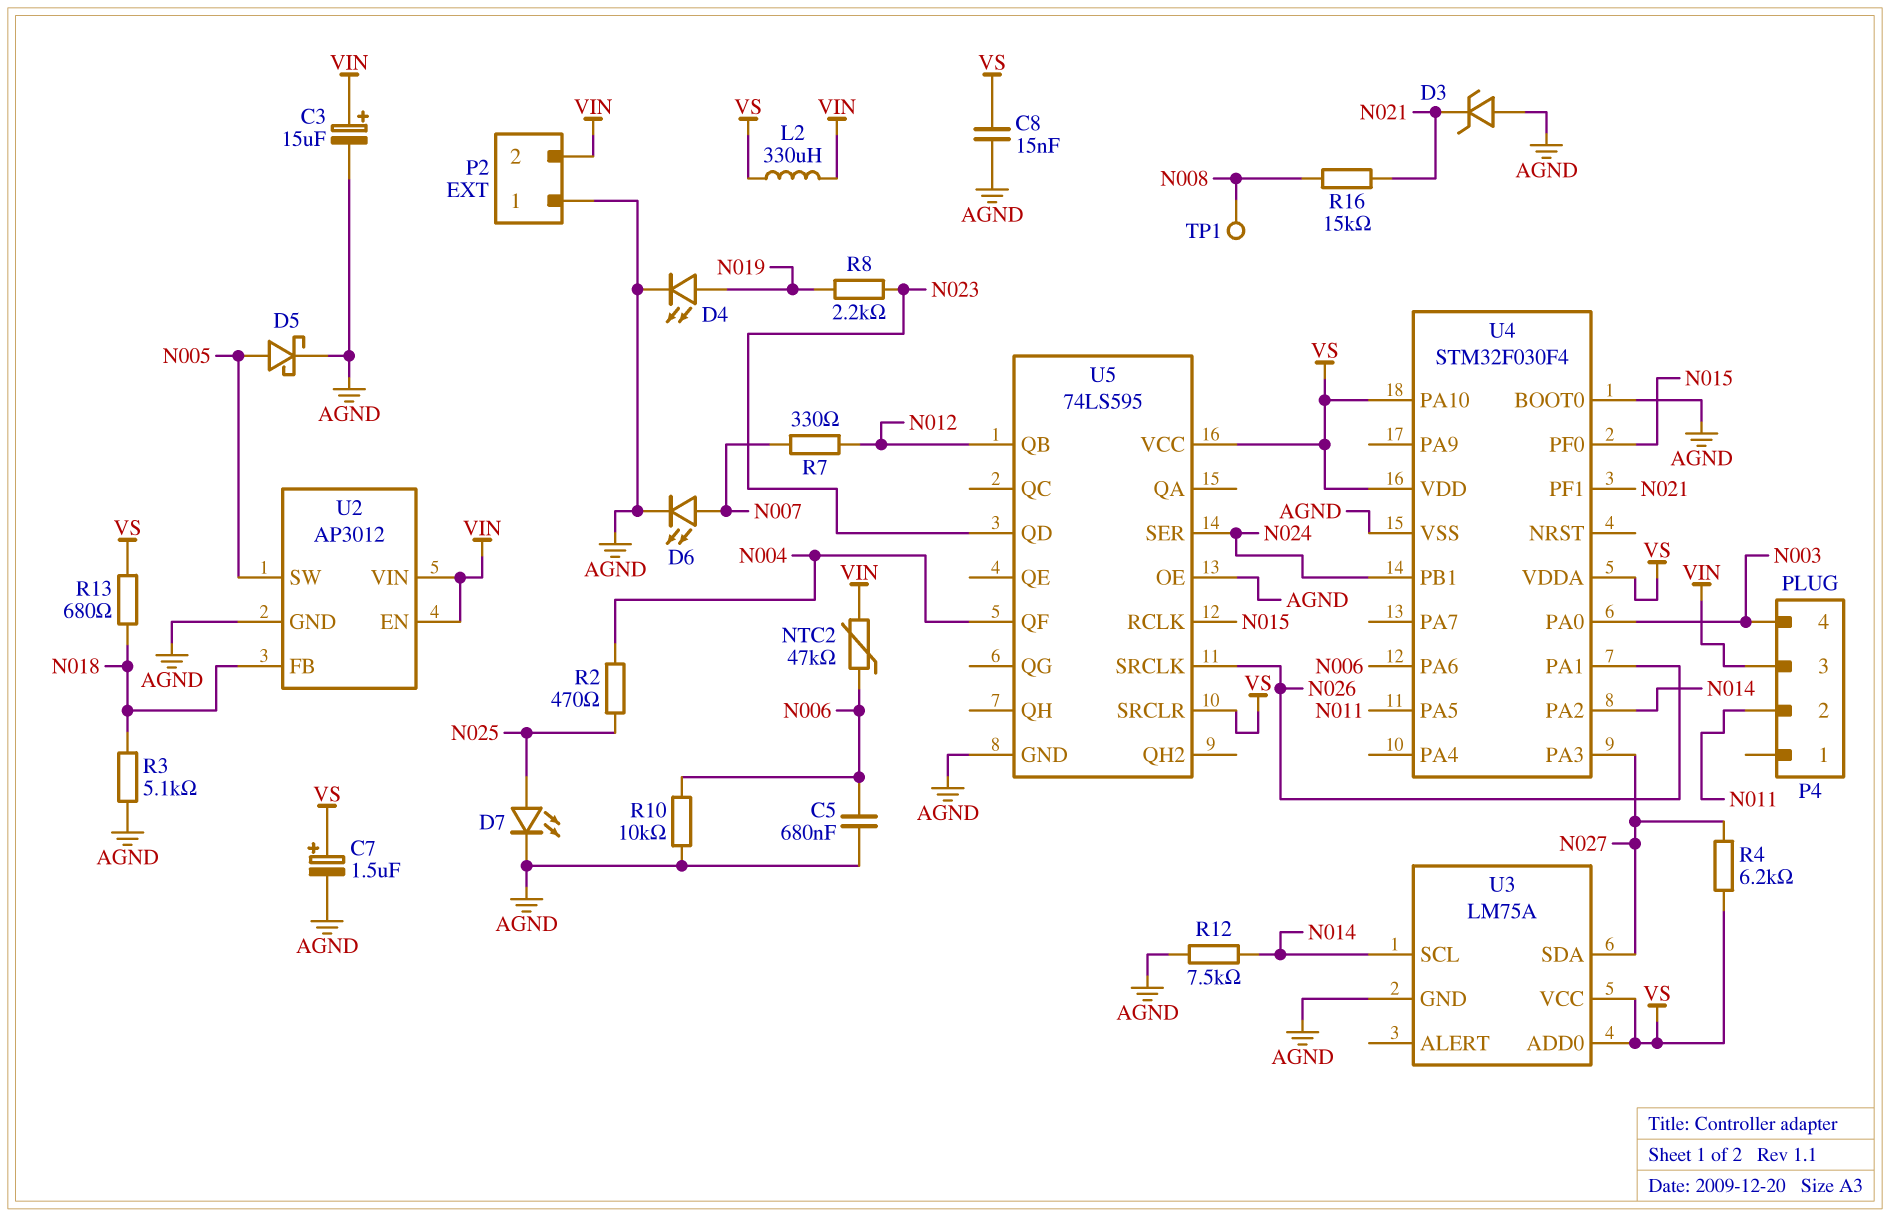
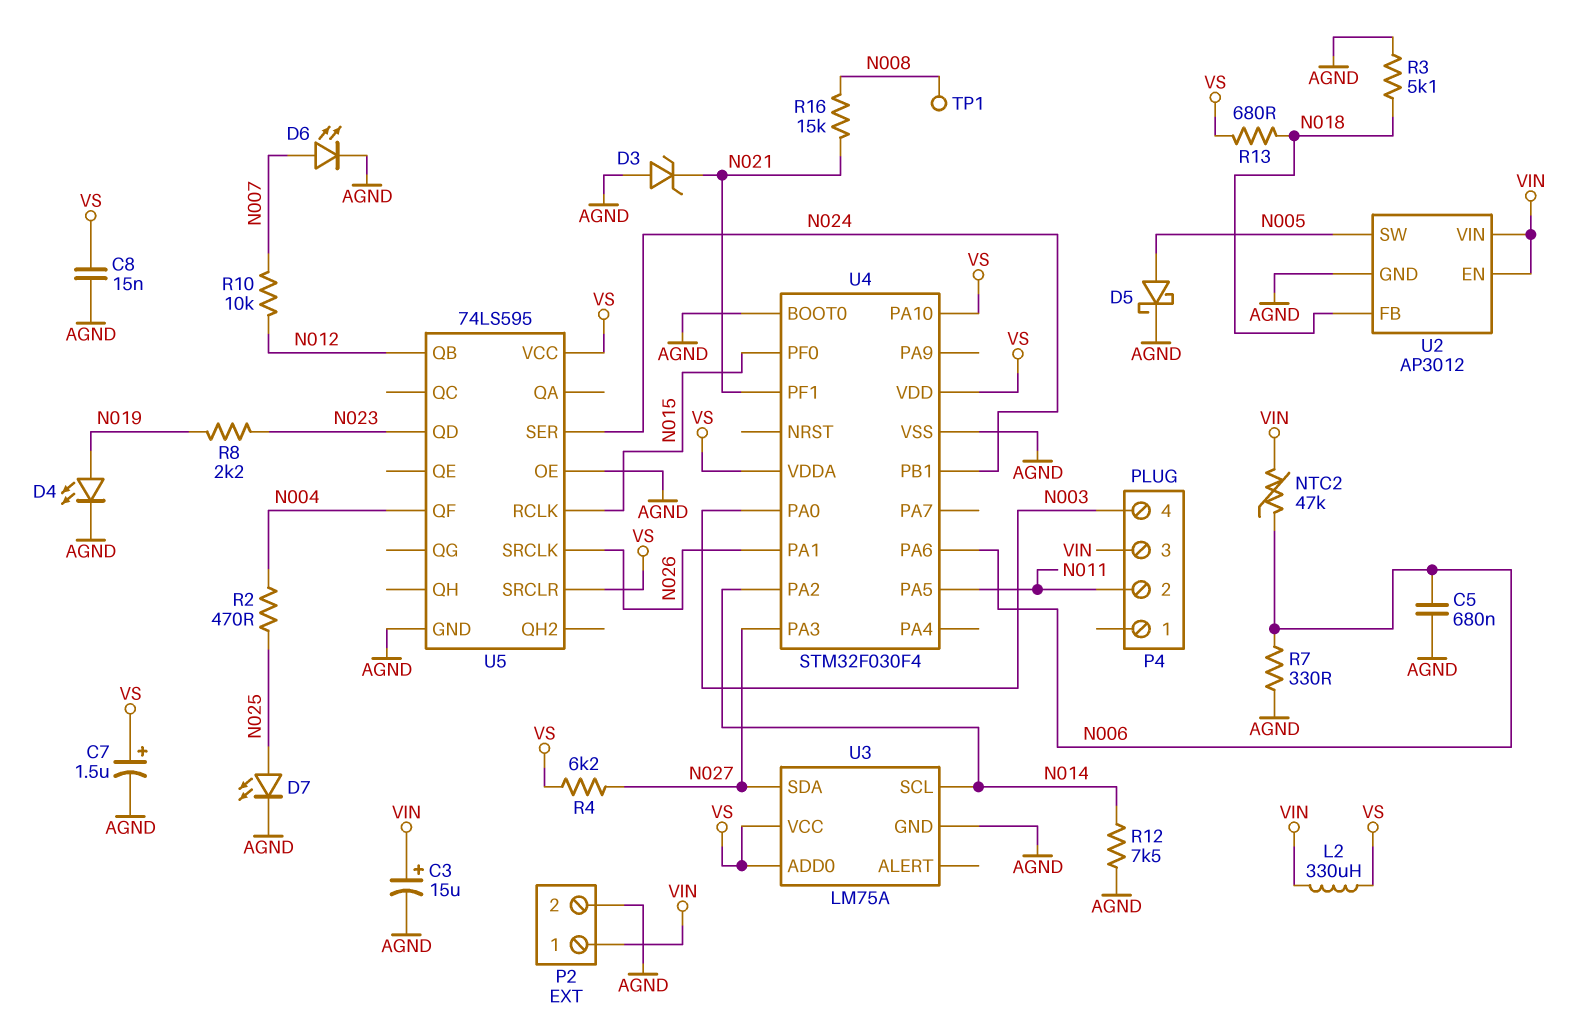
P2 pin 1: AGND -> VIN
P2 pin 2: VIN -> AGND
R7: 330 (N007, N012) -> 330 (AGND, N006)
R10: 10k (AGND, N006) -> 10k (N007, N012)

